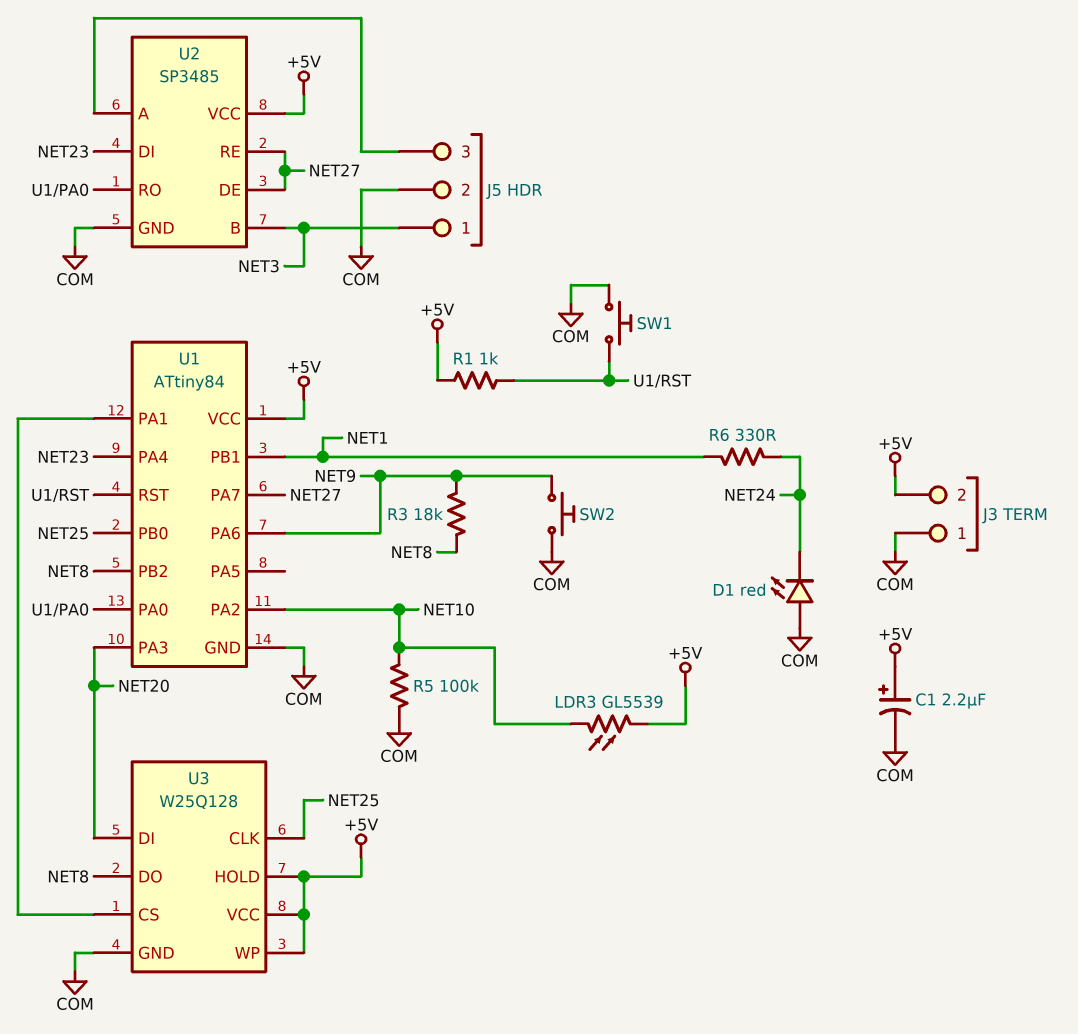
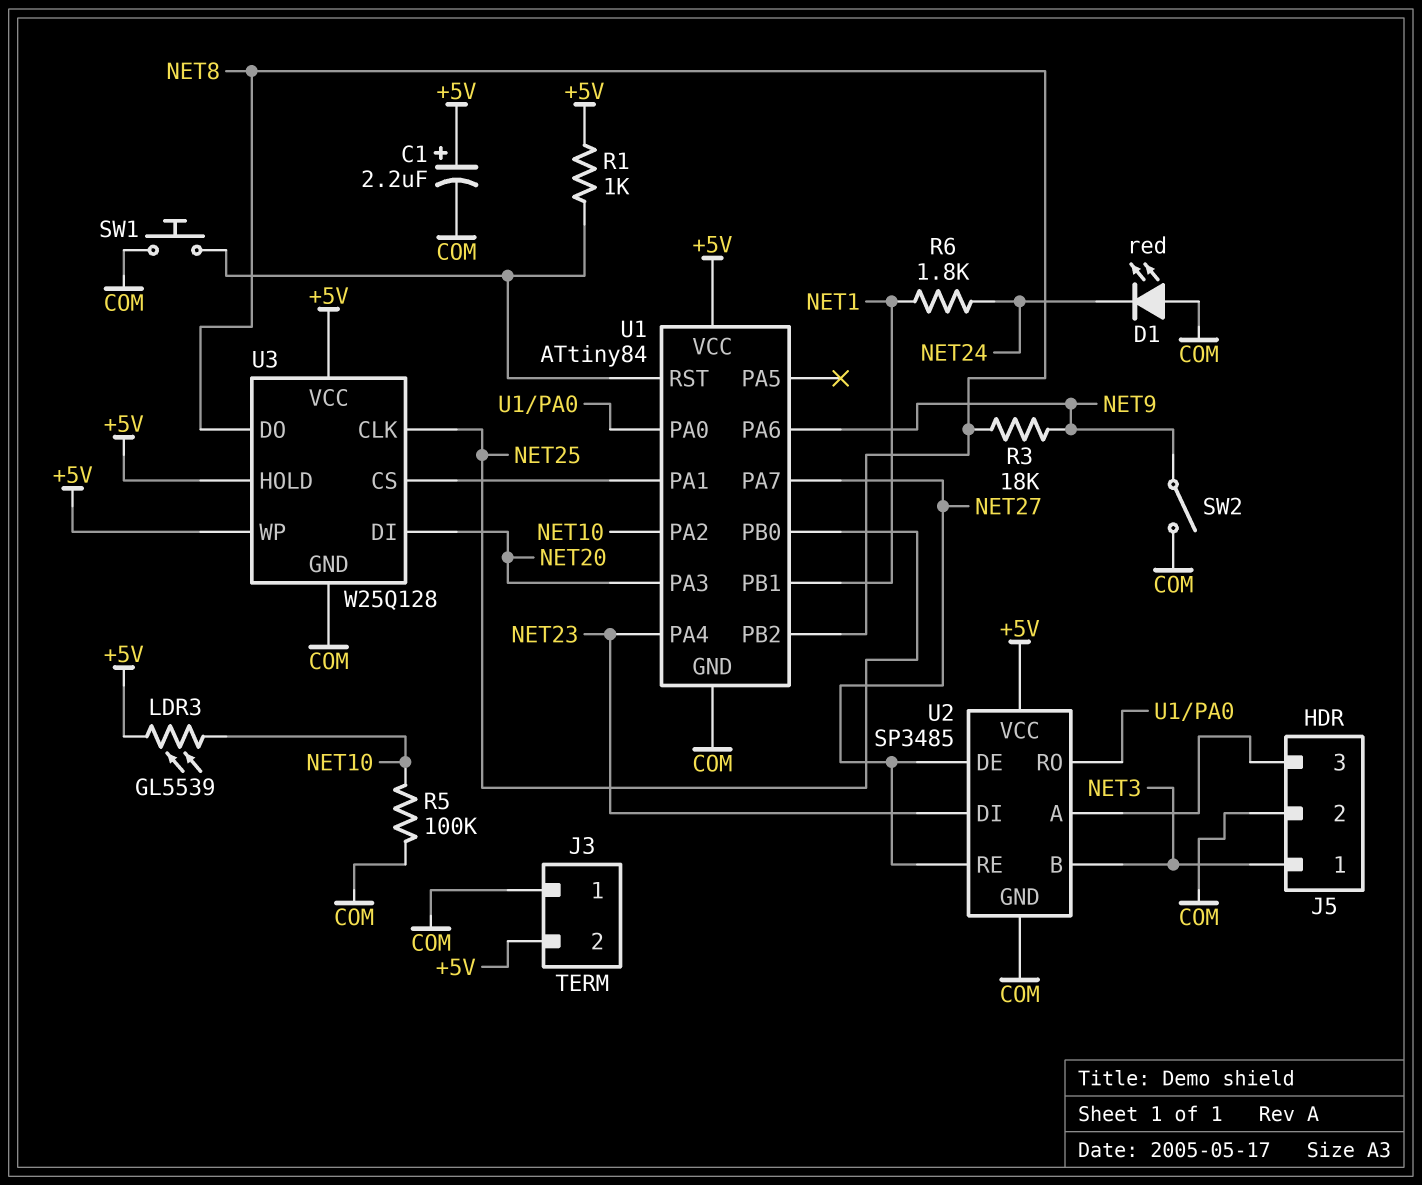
R6: 330 (NET1, NET24) -> 1.8k (NET1, NET24)
SW2: button (COM, NET9) -> switch (COM, NET9)

